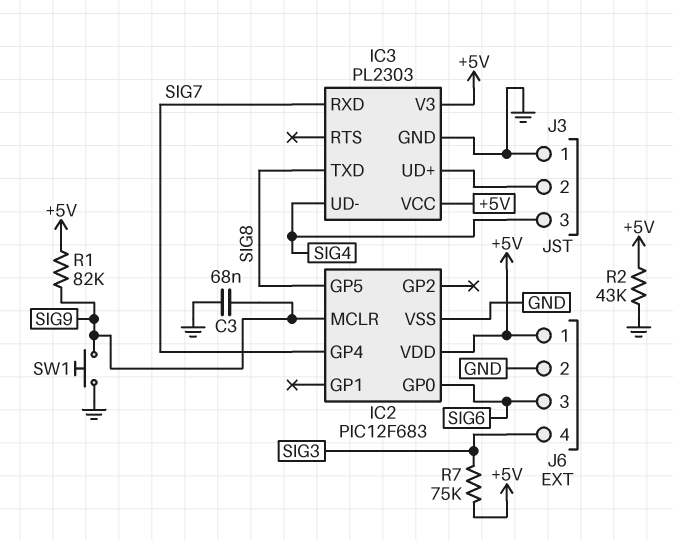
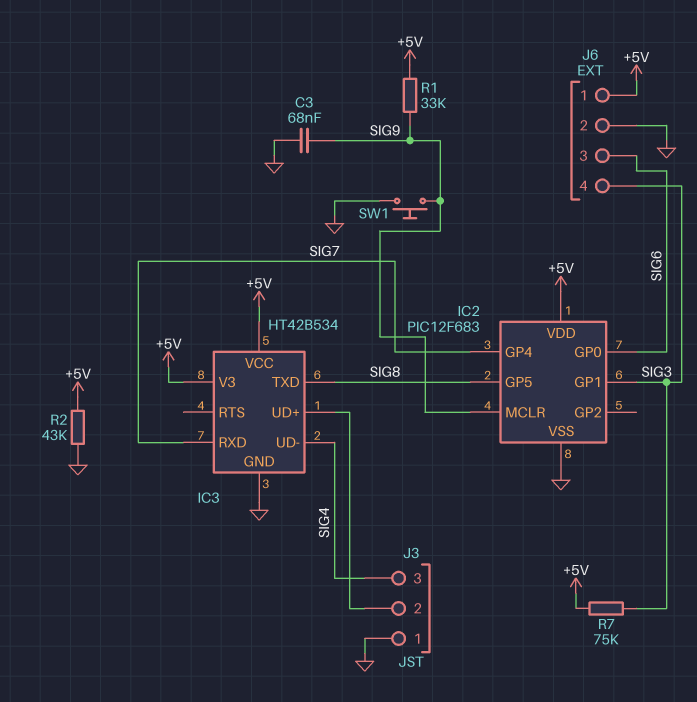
IC2 pin GP1: none -> SIG3
IC3: PL2303 -> HT42B534
R1: 82k (+5V, SIG9) -> 33k (+5V, SIG9)

